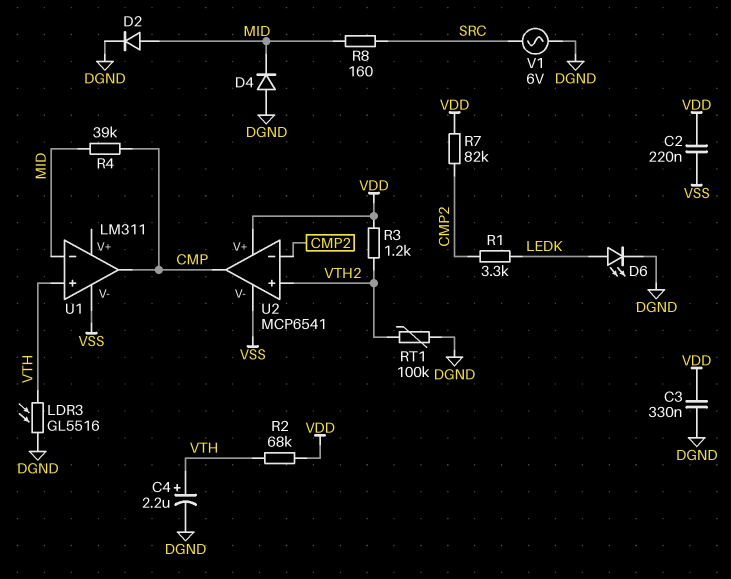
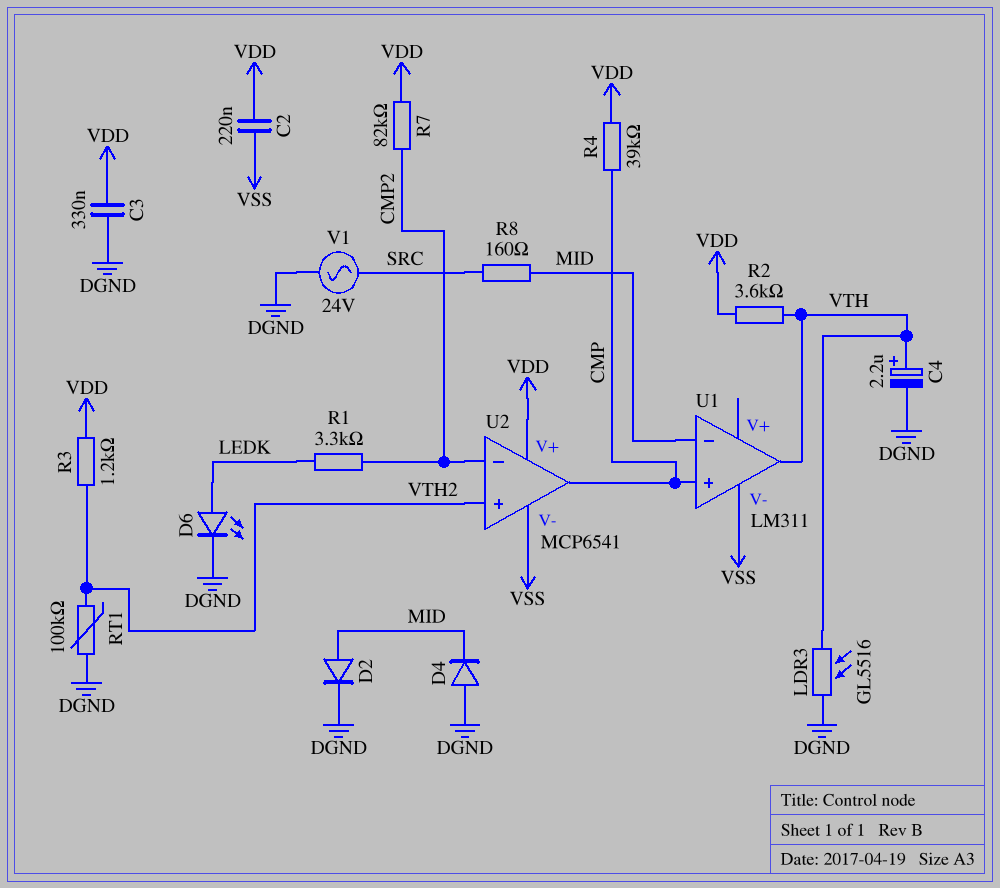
R2: 68k (VDD, VTH) -> 3.6k (VDD, VTH)
R4: 39k (CMP, MID) -> 39k (CMP, VDD)
U1 pin in+: VTH -> CMP
U1 pin out: CMP -> VTH
V1: AC 6V (DGND, SRC) -> AC 24V (DGND, SRC)

